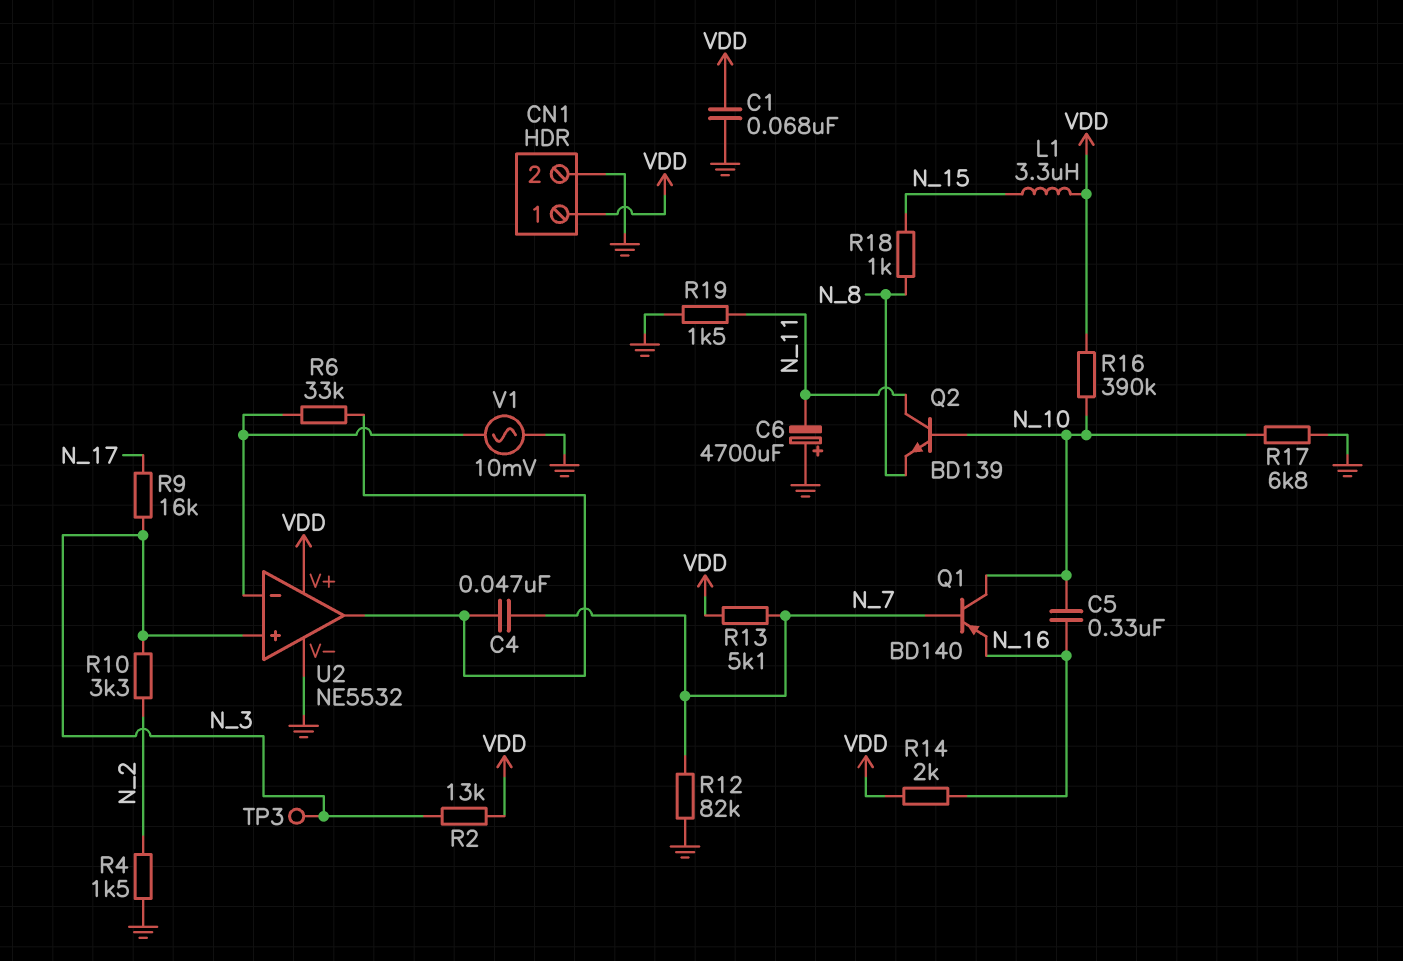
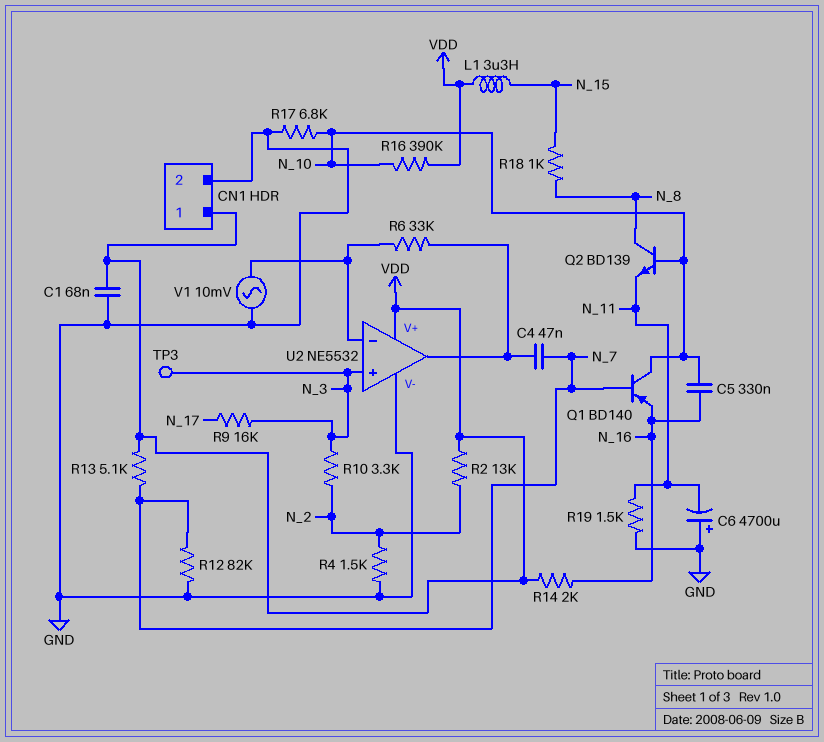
Q2: NPN BD139 (B N_10, C N_11, E N_8) -> NPN BD139 (B N_10, C N_8, E N_11)
R2: 13k (N_3, VDD) -> 13k (N_2, VDD)

